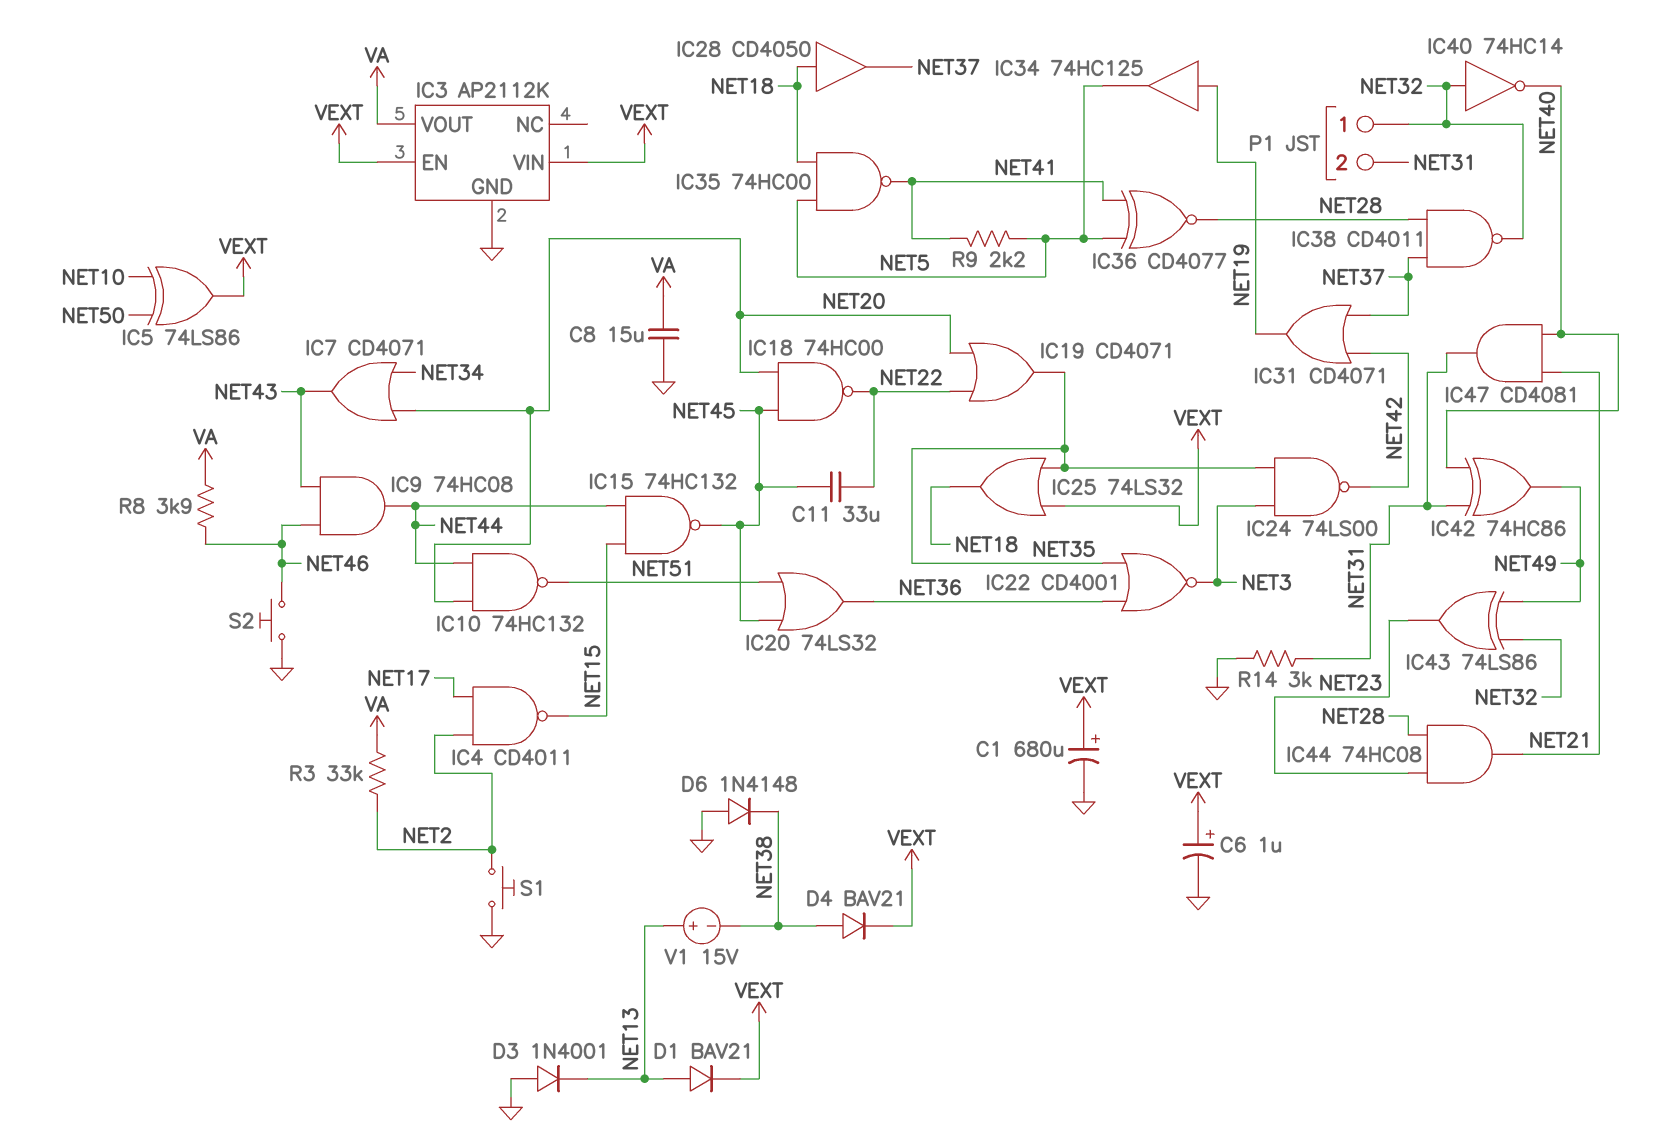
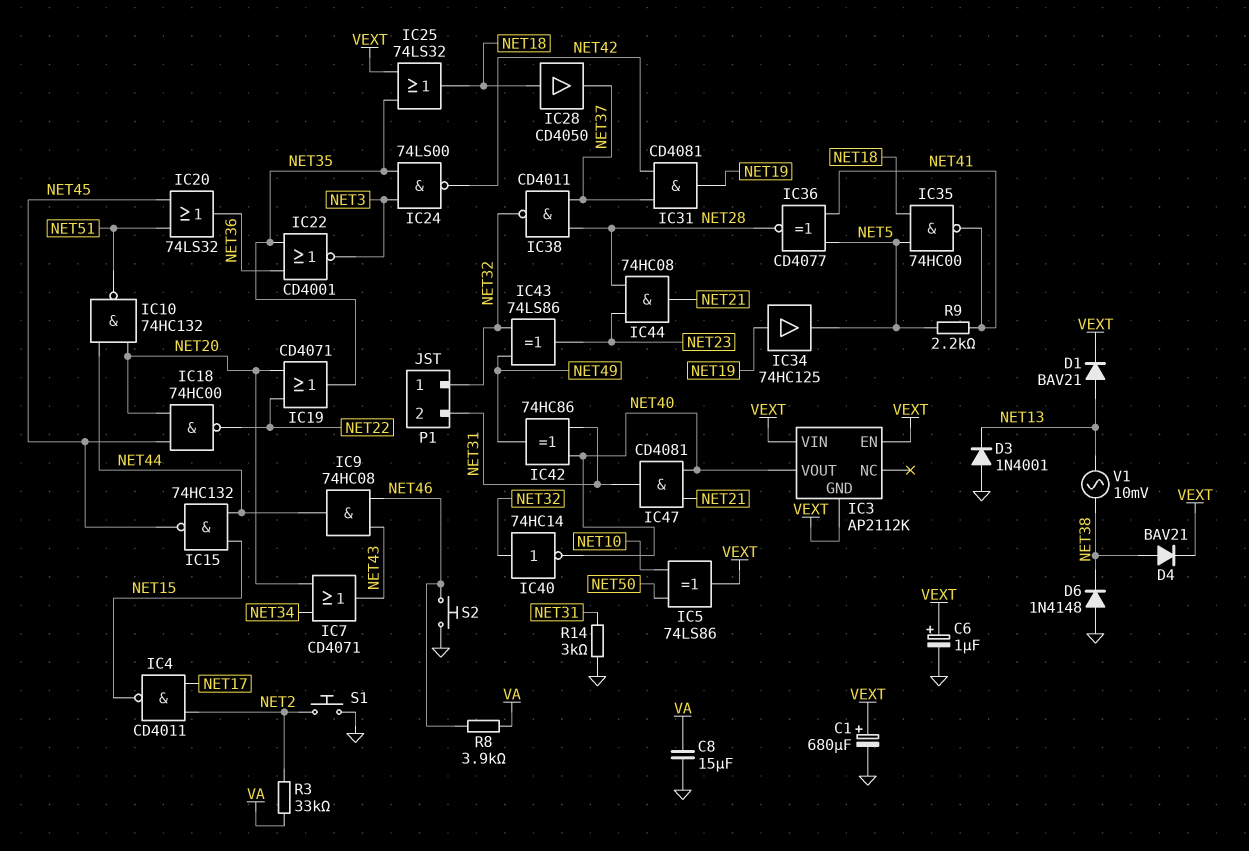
C11: 33uF (NET22, NET45) -> none
IC3 pin GND: GND -> VEXT
IC3 pin VOUT: VA -> NET40
IC31: OR CD4071 (in NET37, in NET42, out NET19) -> AND CD4081 (in NET37, in NET42, out NET19)
V1: 15V (plus NET13, minus NET38) -> AC 10mV (NET13, NET38)

